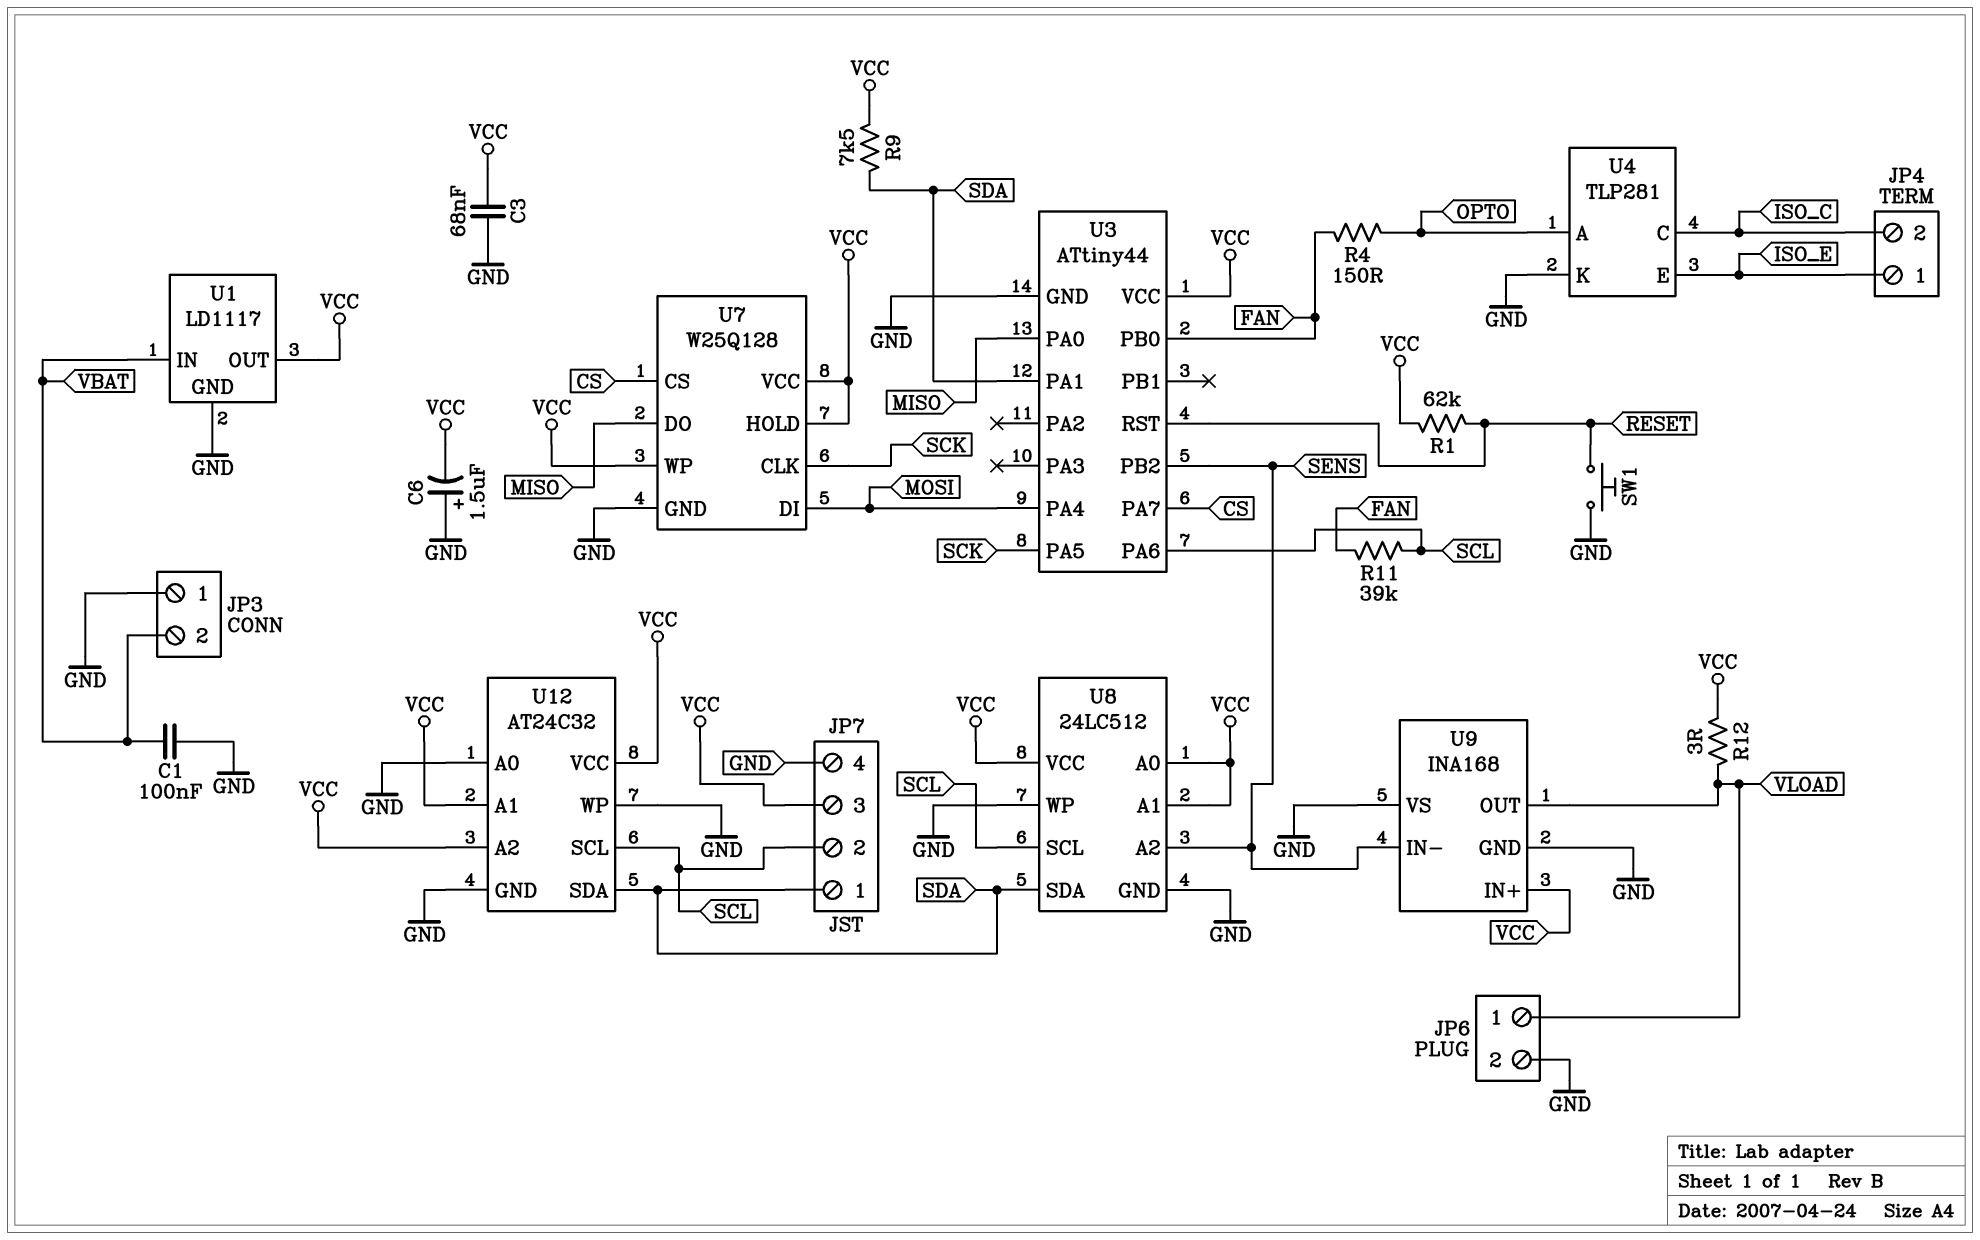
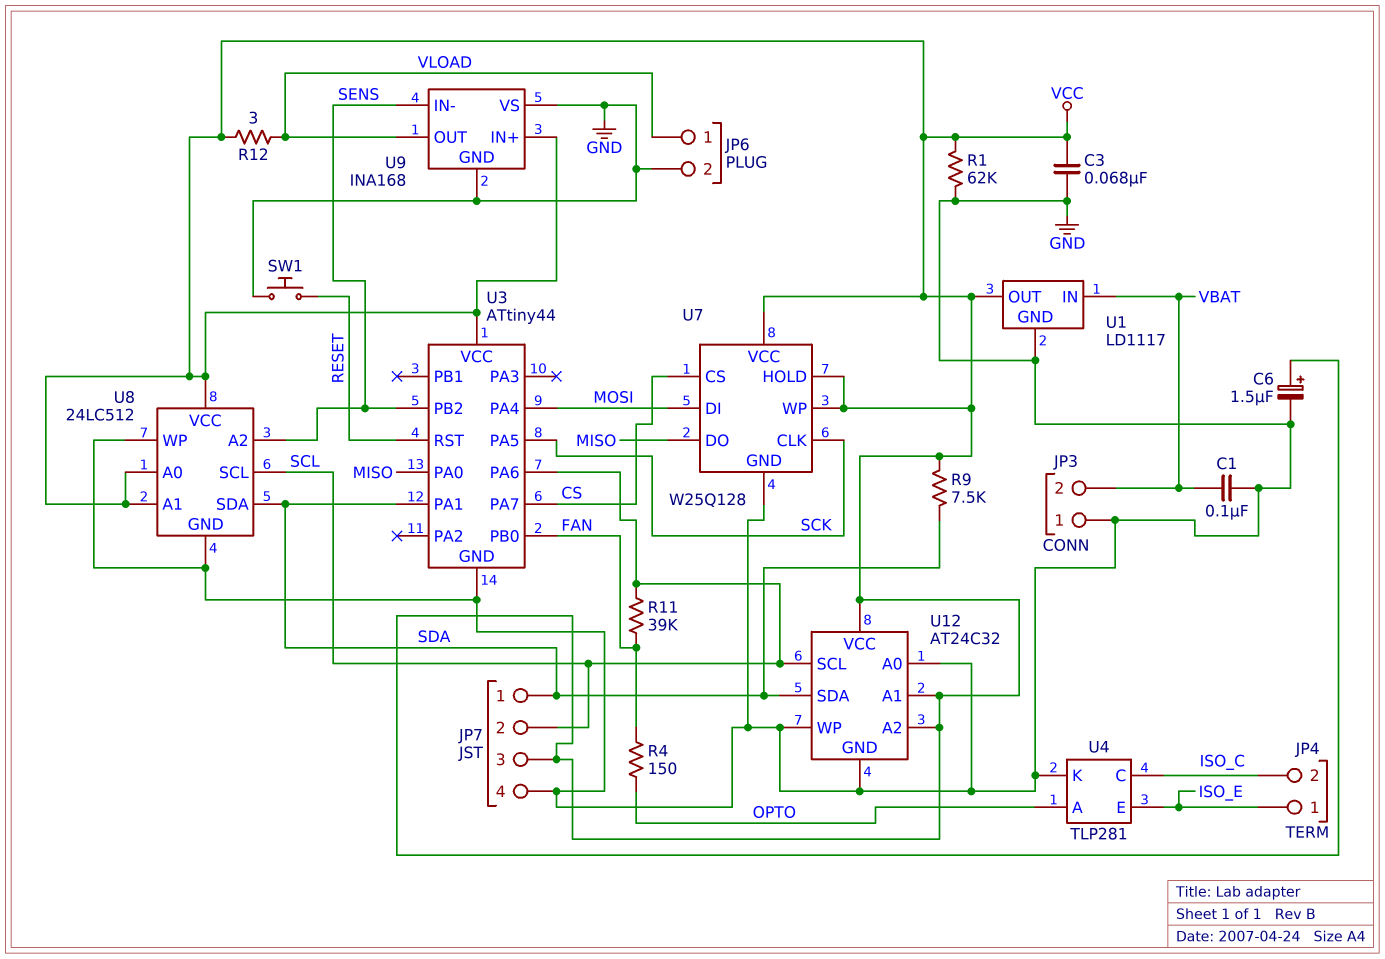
C6: 1.5uF (plus GND, minus VCC) -> 1.5uF (plus VCC, minus GND)
R1: 62k (RESET, VCC) -> 62k (GND, VCC)

